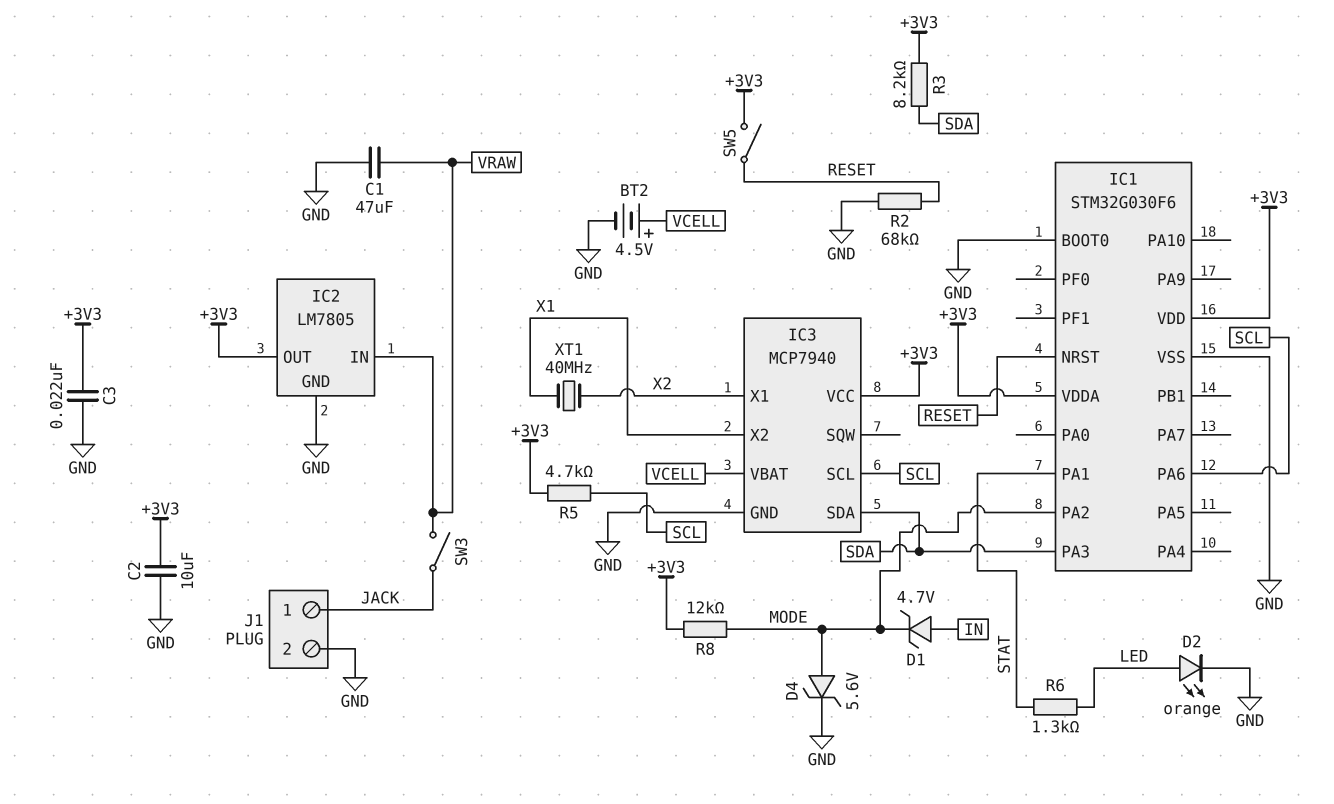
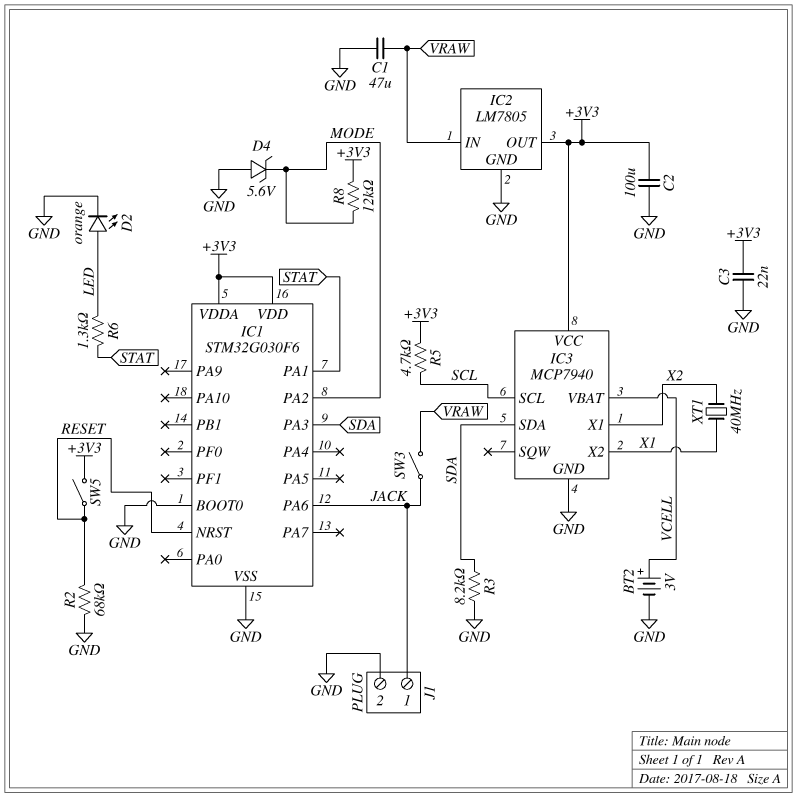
BT2: 4.5V (plus VCELL, minus GND) -> 3V (plus VCELL, minus GND)
C2: 10uF (+3V3, GND) -> 100uF (+3V3, GND)
D1: zener 4.7V (A IN, K MODE) -> none
D4: zener 5.6V (A MODE, K GND) -> zener 5.6V (A GND, K MODE)
IC1 pin PA6: SCL -> JACK
R3: 8.2k (+3V3, SDA) -> 8.2k (GND, SDA)

